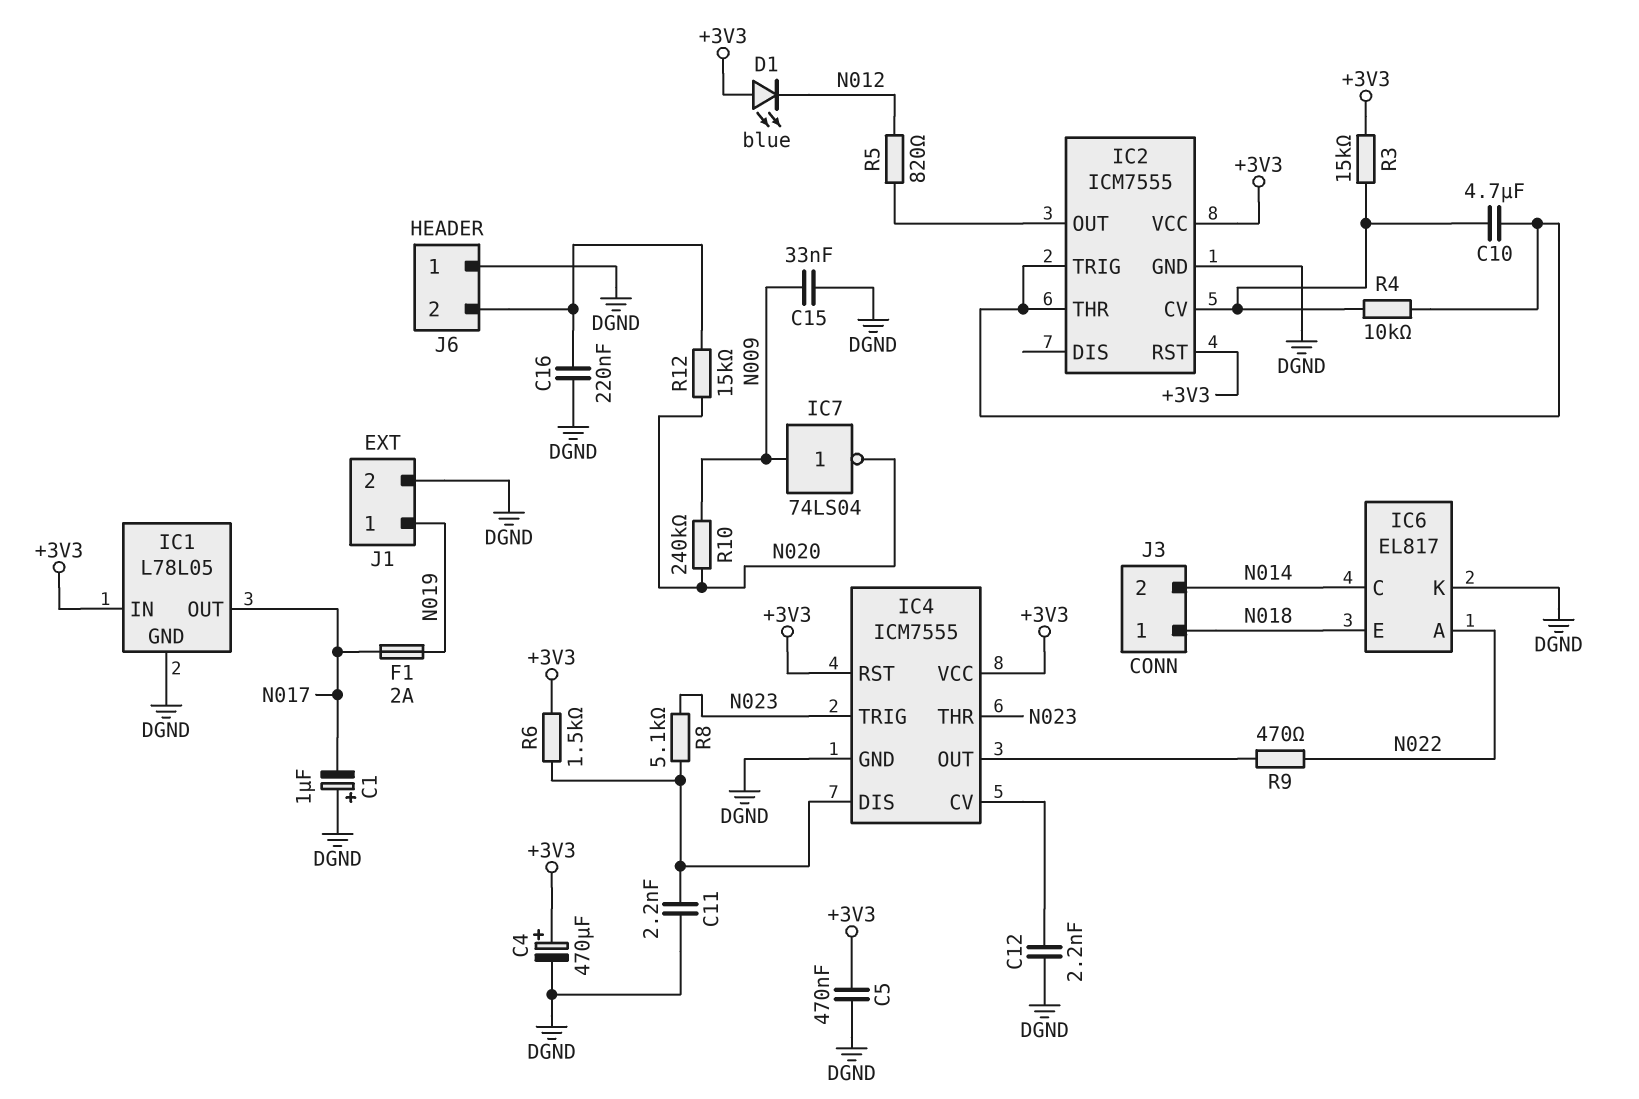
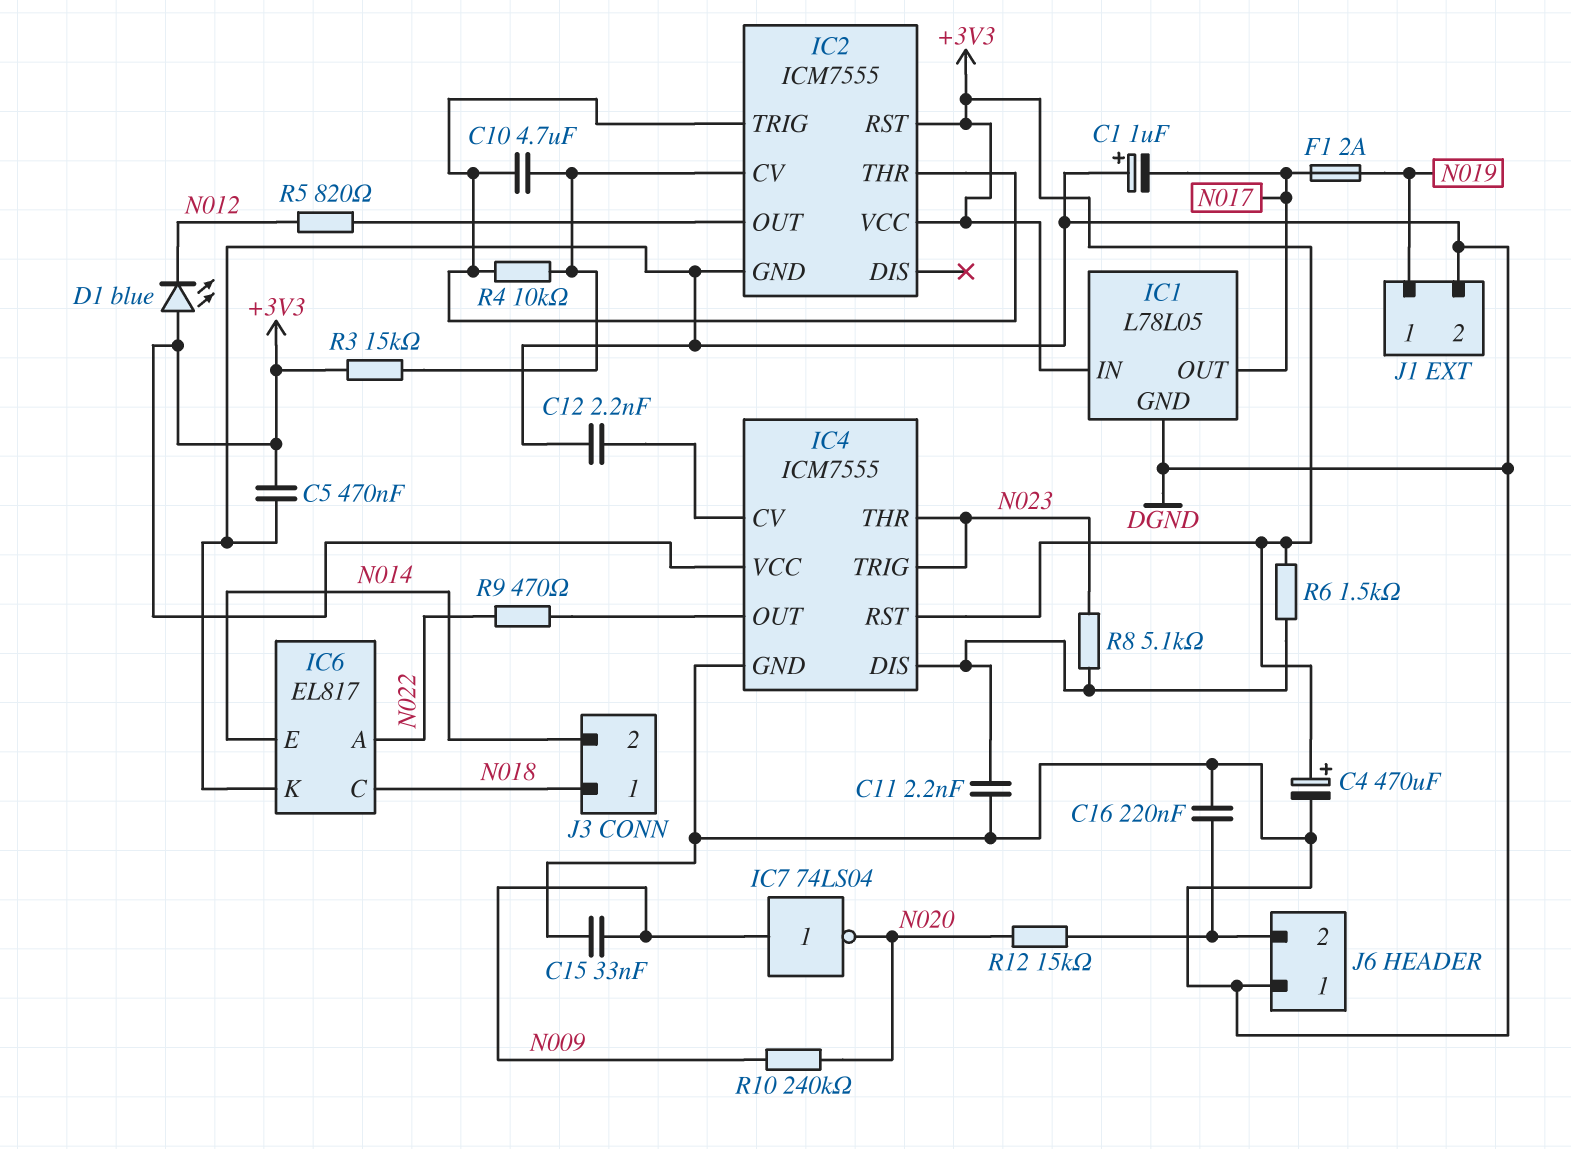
IC6 pin C: N014 -> N018
IC6 pin E: N018 -> N014

